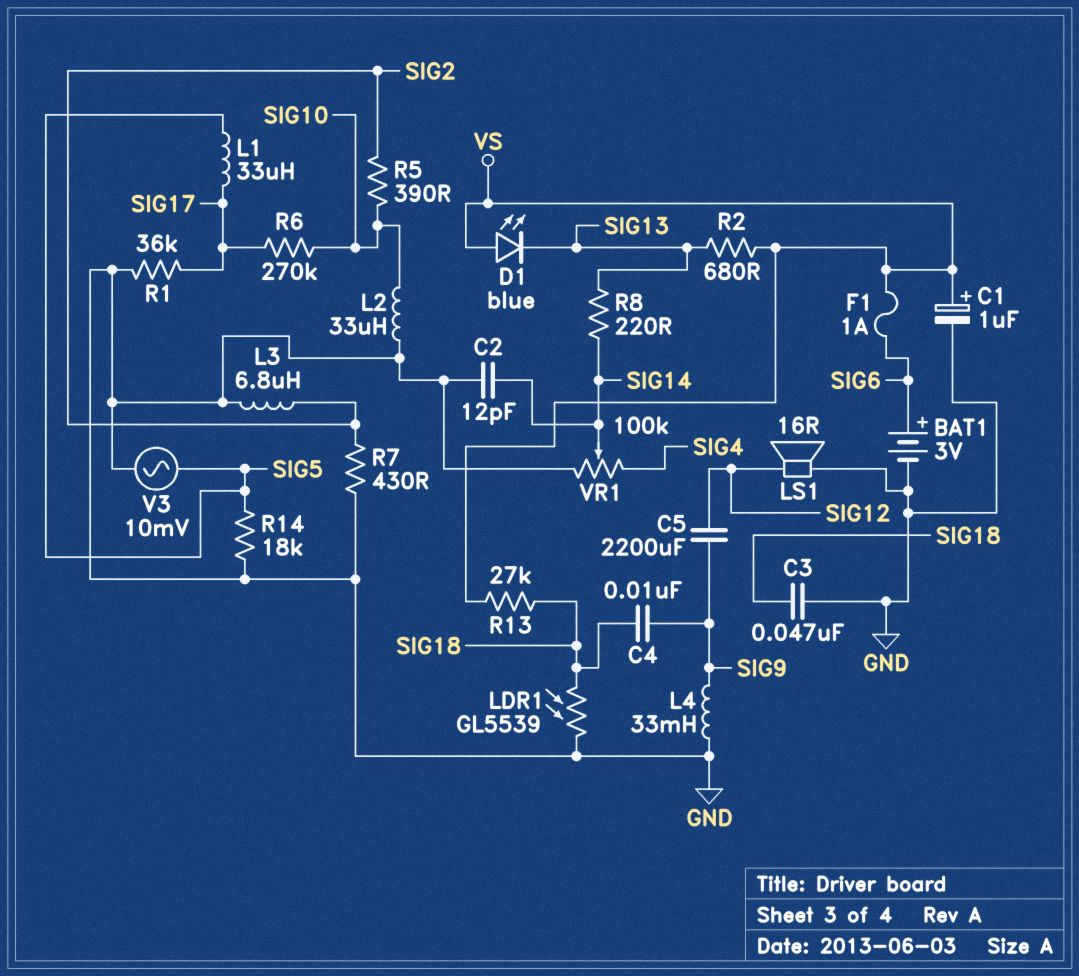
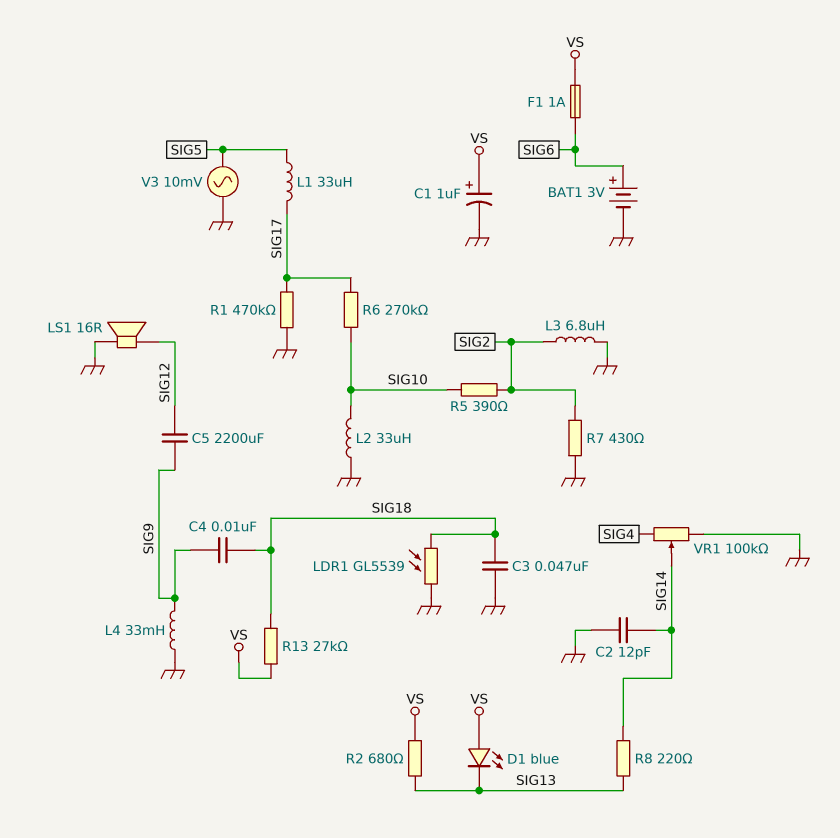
R1: 36k (GND, SIG17) -> 470k (GND, SIG17)
R14: 18k (GND, SIG5) -> none

